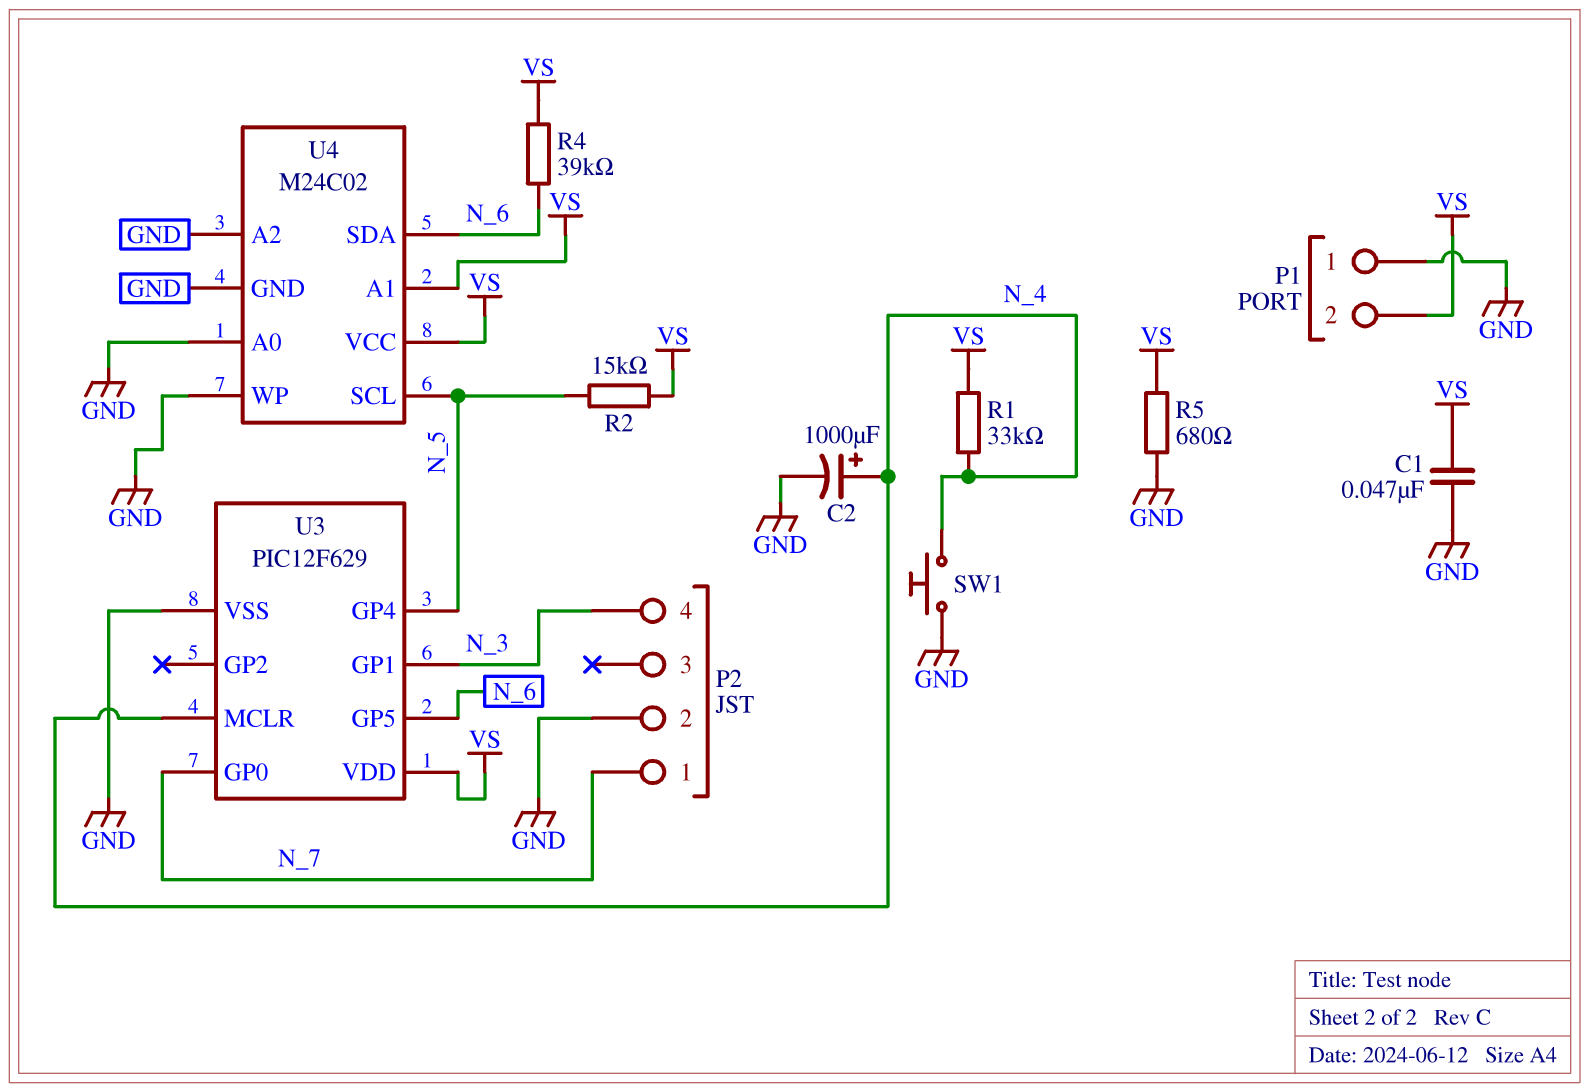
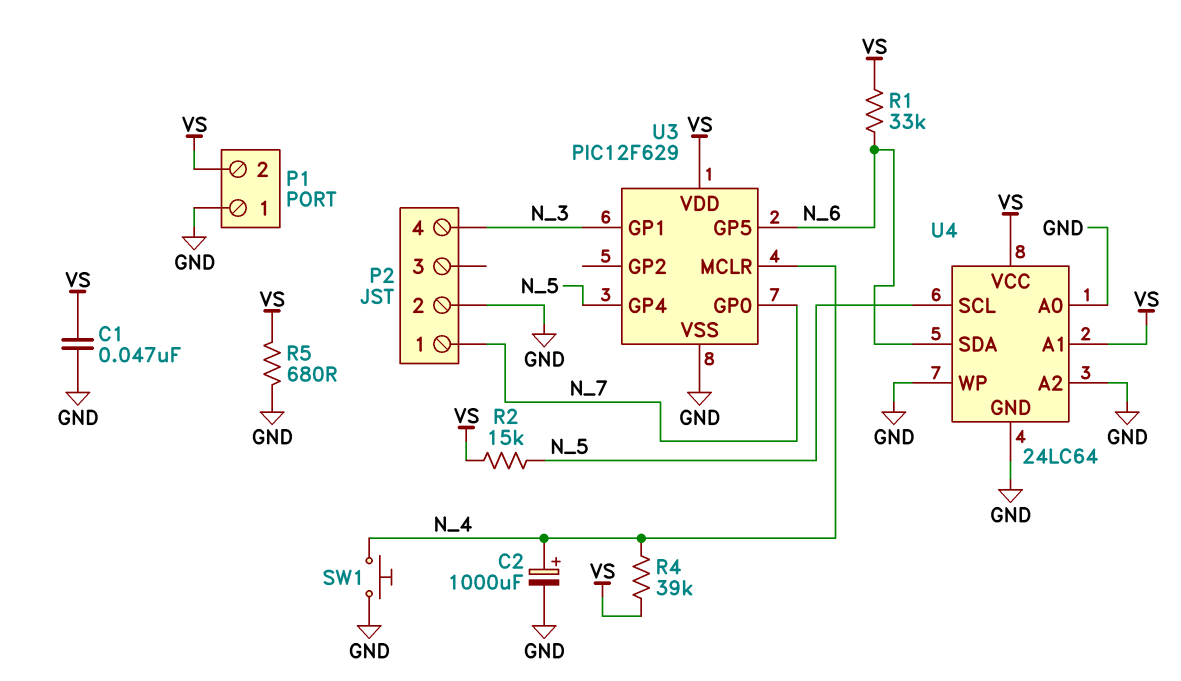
R1: 33k (N_4, VS) -> 33k (N_6, VS)
R4: 39k (N_6, VS) -> 39k (N_4, VS)
U4: M24C02 -> 24LC64

